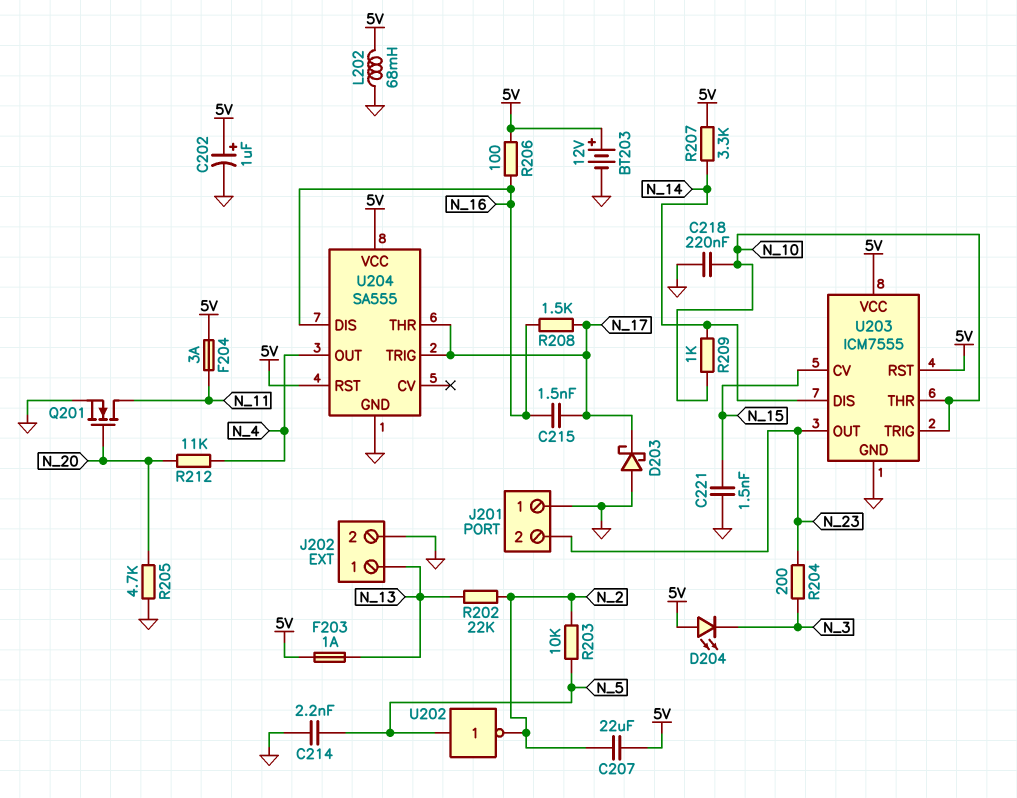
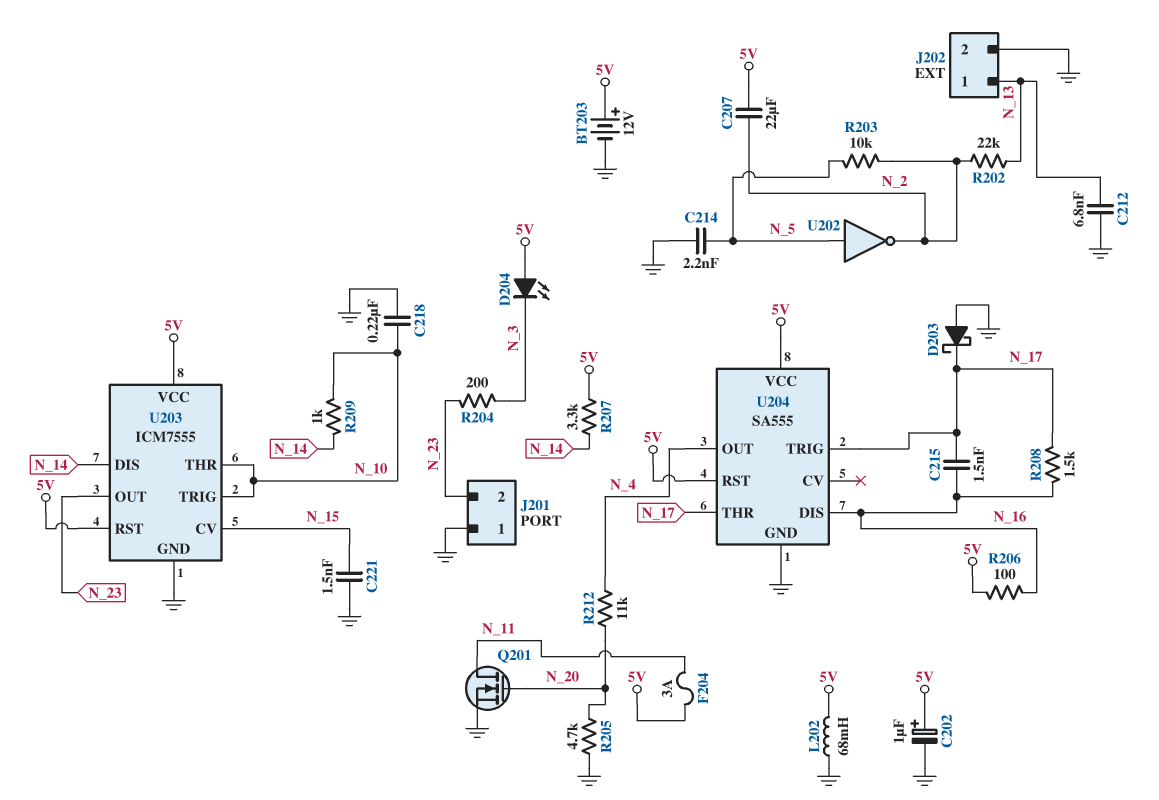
C212: none -> 6.8nF (GND, N_13)
F203: 1A (5V, N_13) -> none

